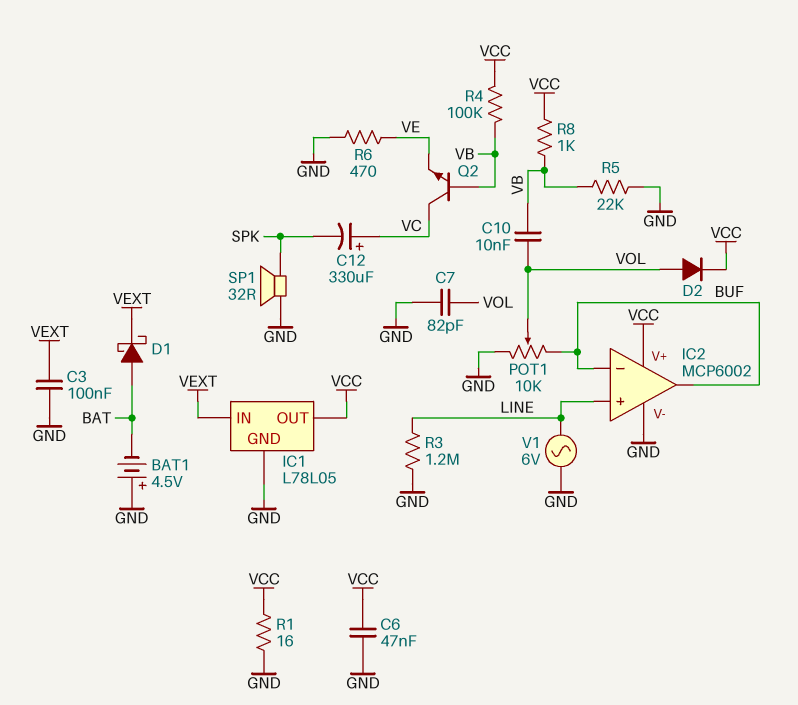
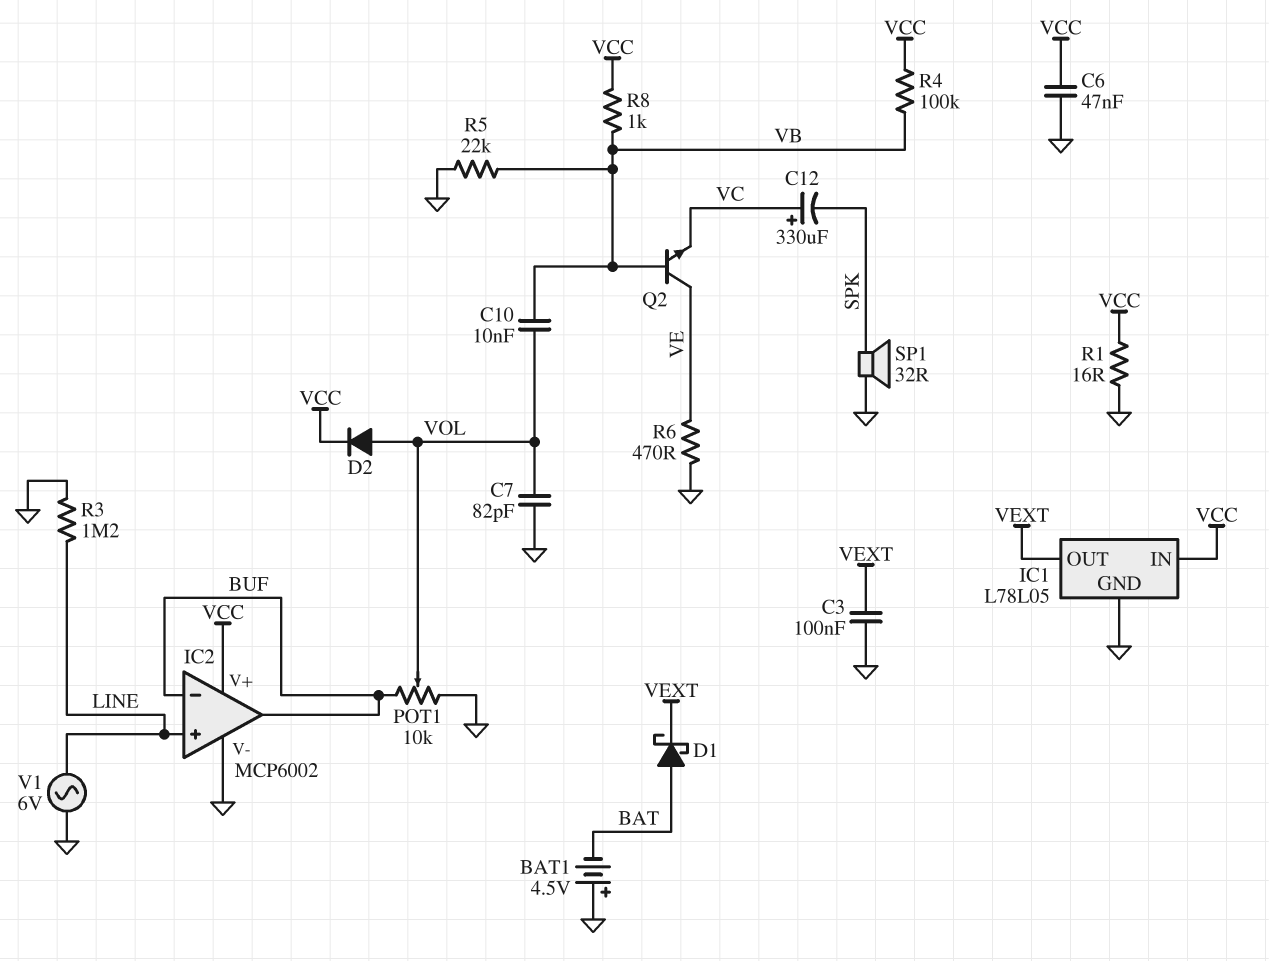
IC1 pin IN: VEXT -> VCC
IC1 pin OUT: VCC -> VEXT
Q2: NPN (B VB, C VC, E VE) -> NPN (B VB, C VE, E VC)

